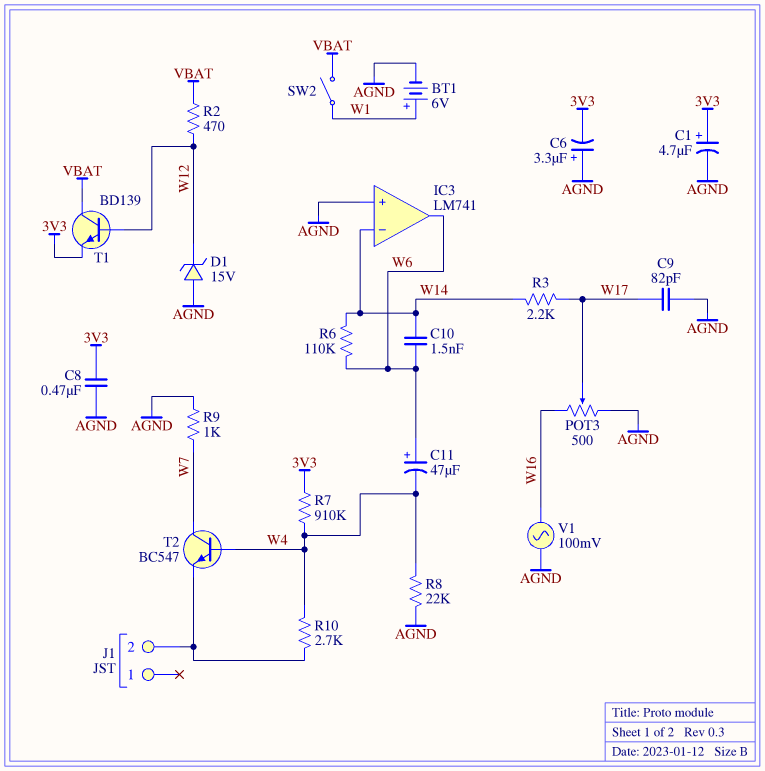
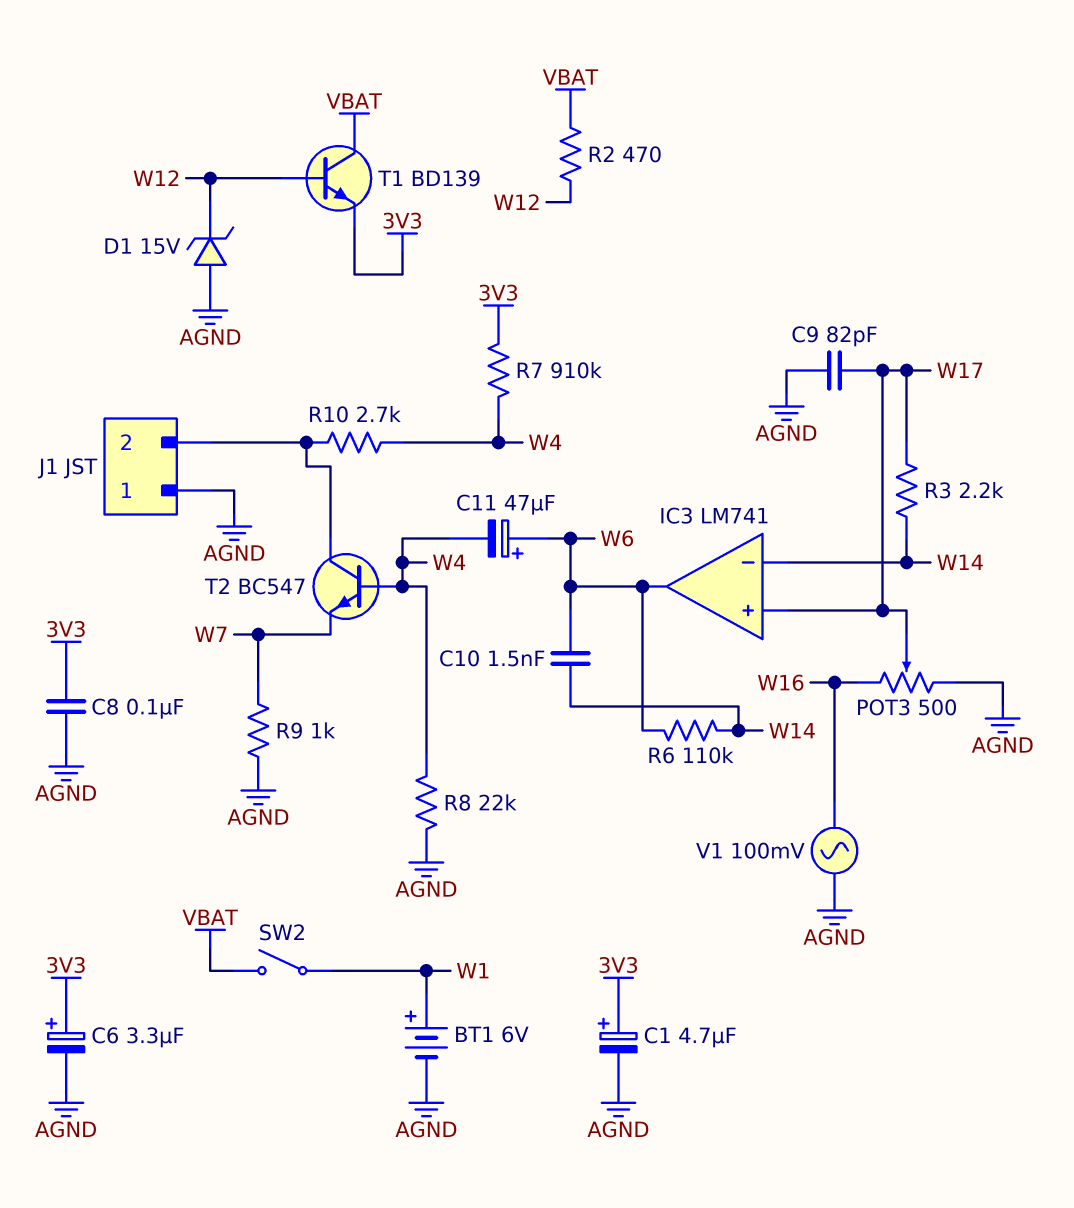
C6: 3.3uF (plus AGND, minus 3V3) -> 3.3uF (plus 3V3, minus AGND)
C8: 470nF (3V3, AGND) -> 100nF (3V3, AGND)
IC3 pin in+: AGND -> W17
J1 pin 1: none -> AGND
T2: NPN BC547 (B W4, C W7, E J1/2) -> NPN BC547 (B W4, C J1/2, E W7)

